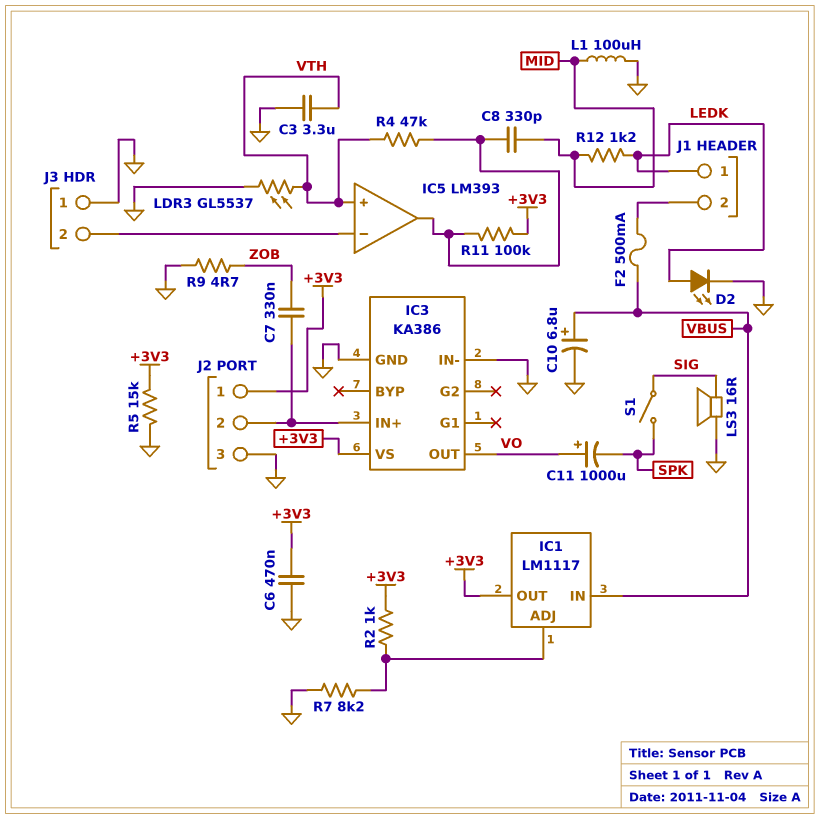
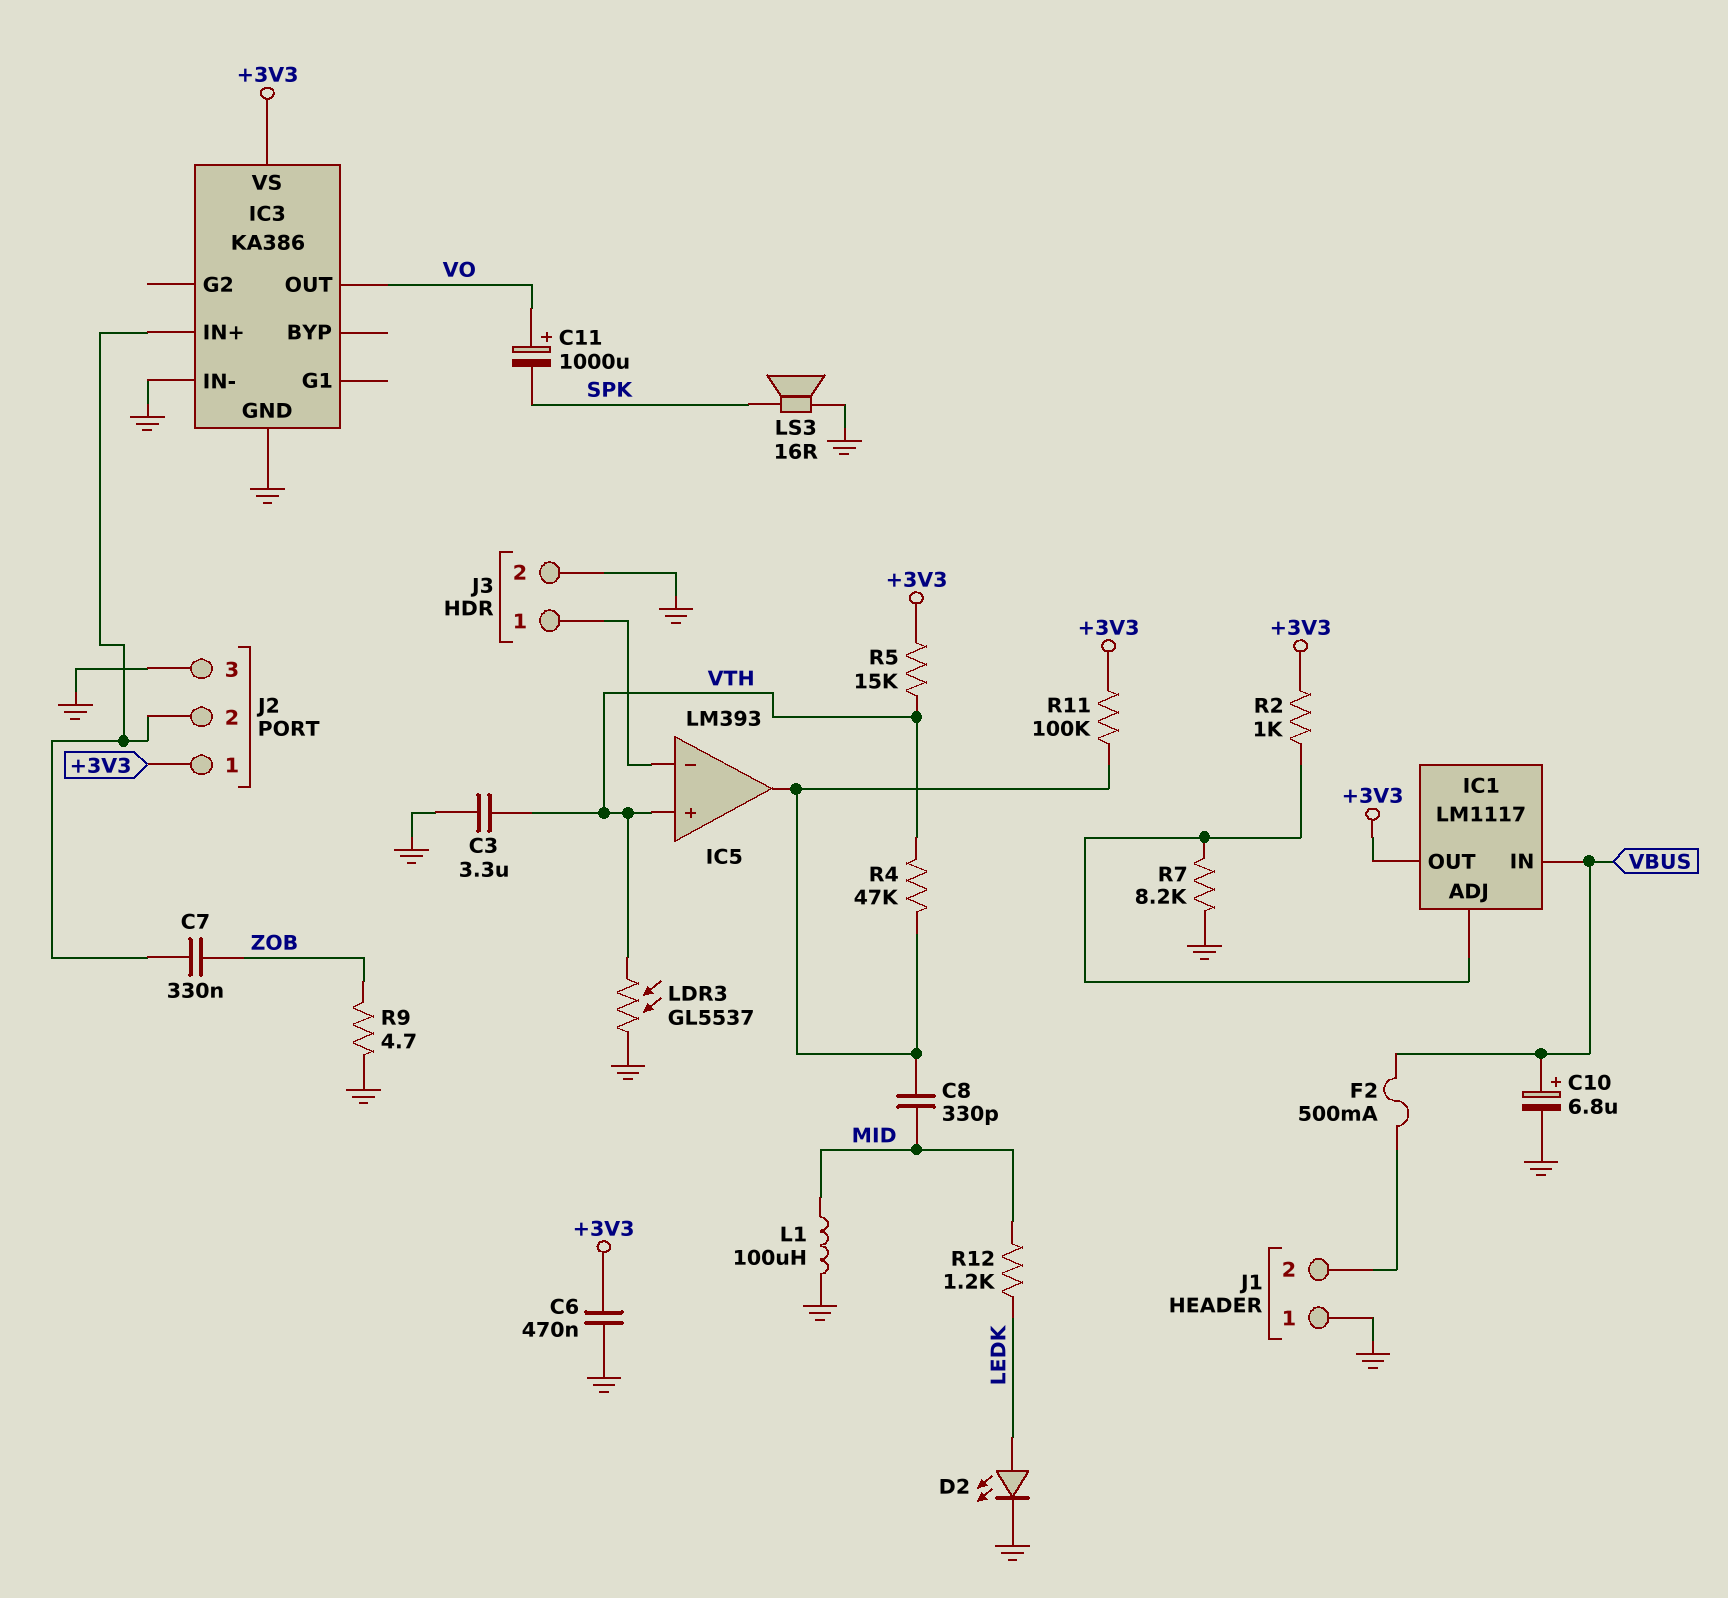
J1 pin 1: LEDK -> GND
J3 pin 1: GND -> IC5/in-
J3 pin 2: IC5/in- -> GND
LS3: speaker 16R (GND, SIG) -> speaker 16R (GND, SPK)
R5: 15k (+3V3, GND) -> 15k (+3V3, VTH)
S1: switch (SIG, SPK) -> none

